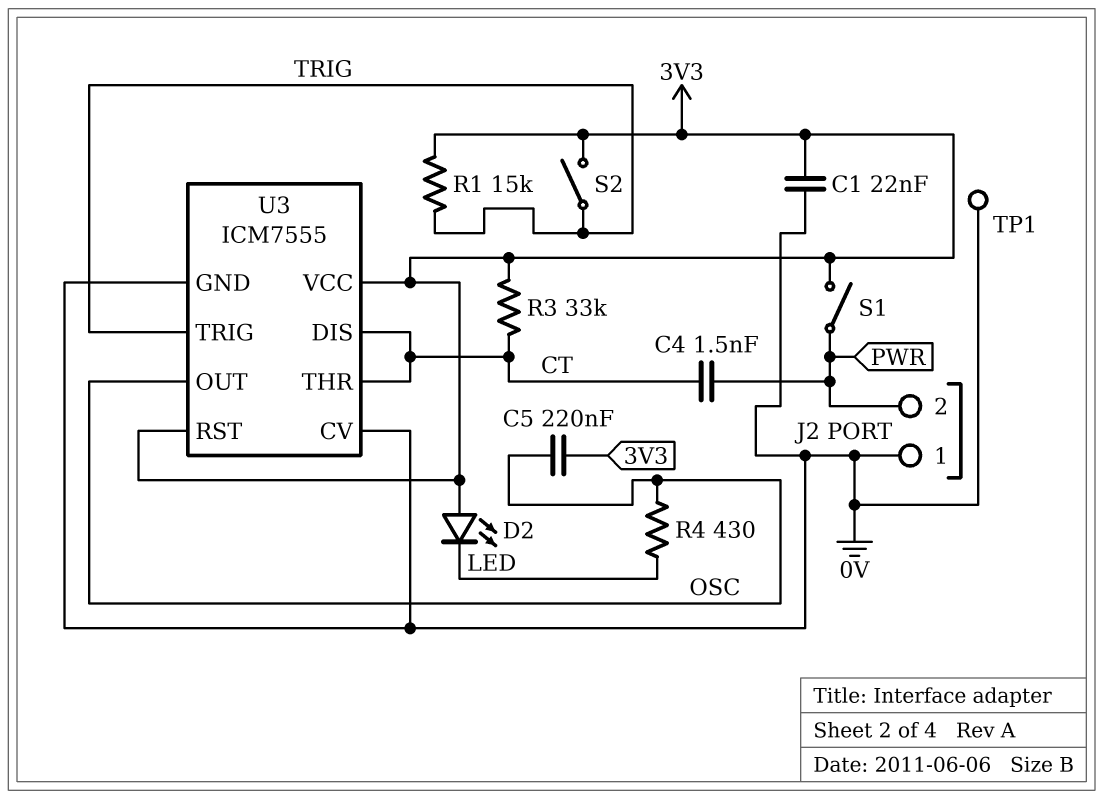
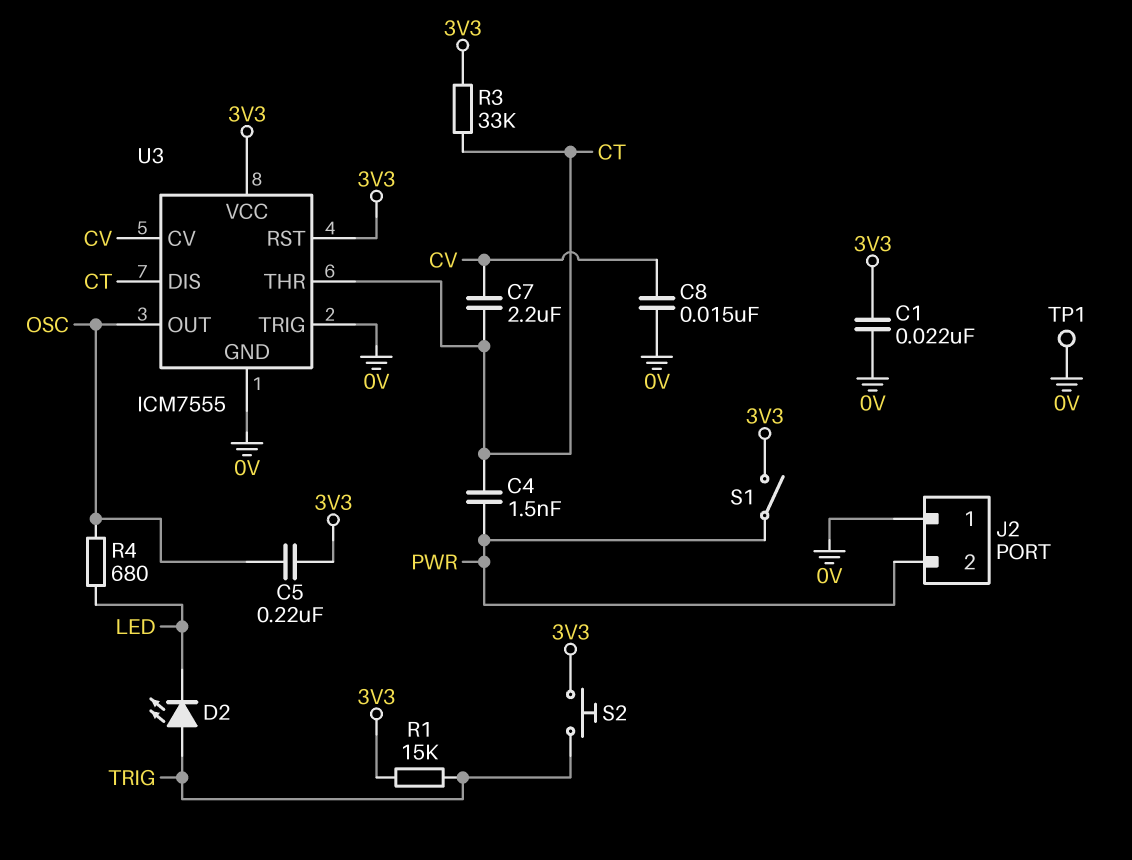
C7: none -> 2.2uF (CT, CV)
C8: none -> 15nF (0V, CV)
D2: LED (A 3V3, K LED) -> LED (A TRIG, K LED)
R4: 430 (LED, OSC) -> 680 (LED, OSC)
S2: switch (3V3, TRIG) -> button (3V3, TRIG)
U3 pin CV: 0V -> CV
U3 pin TRIG: TRIG -> 0V

